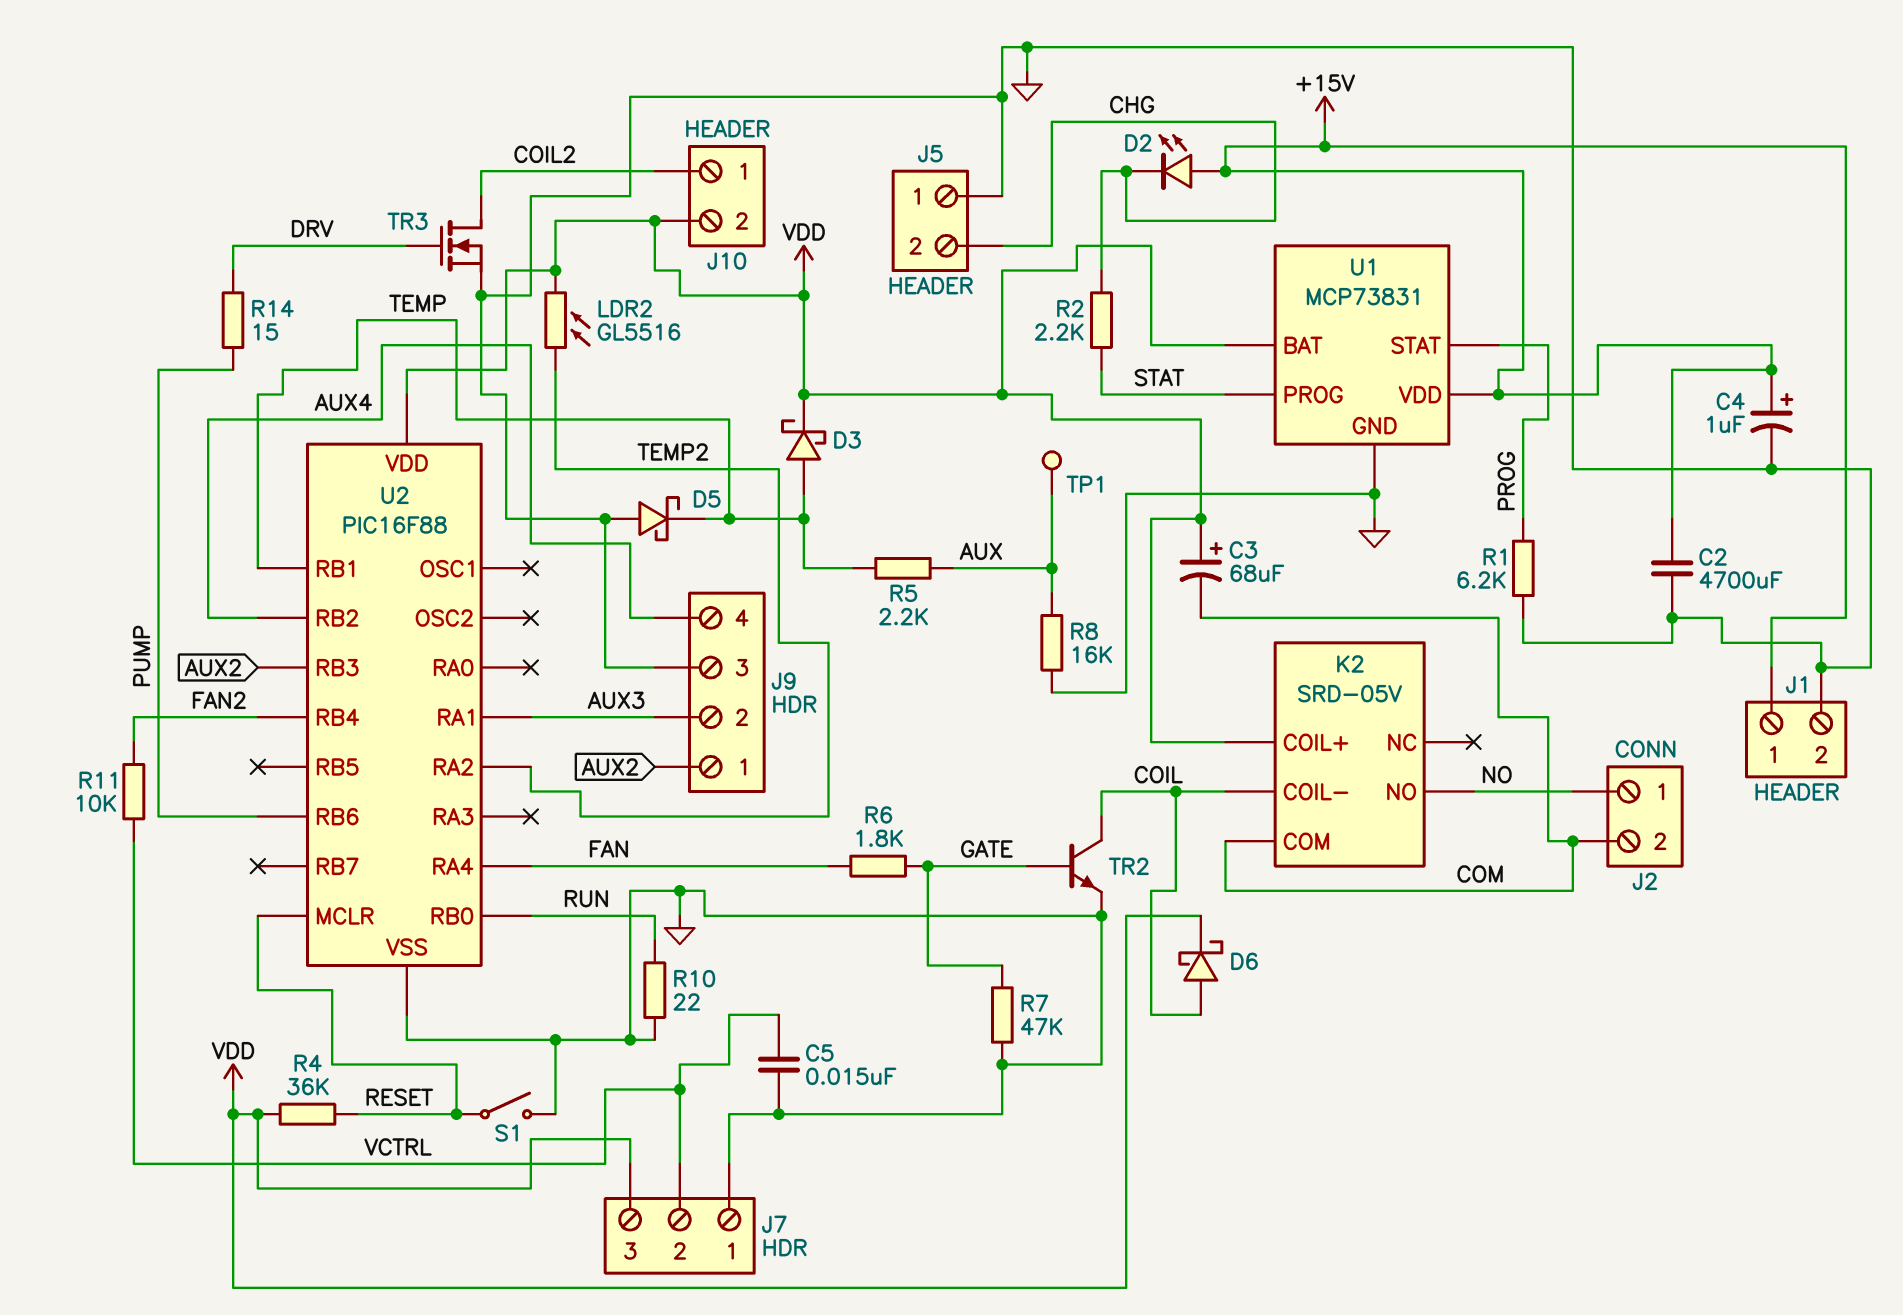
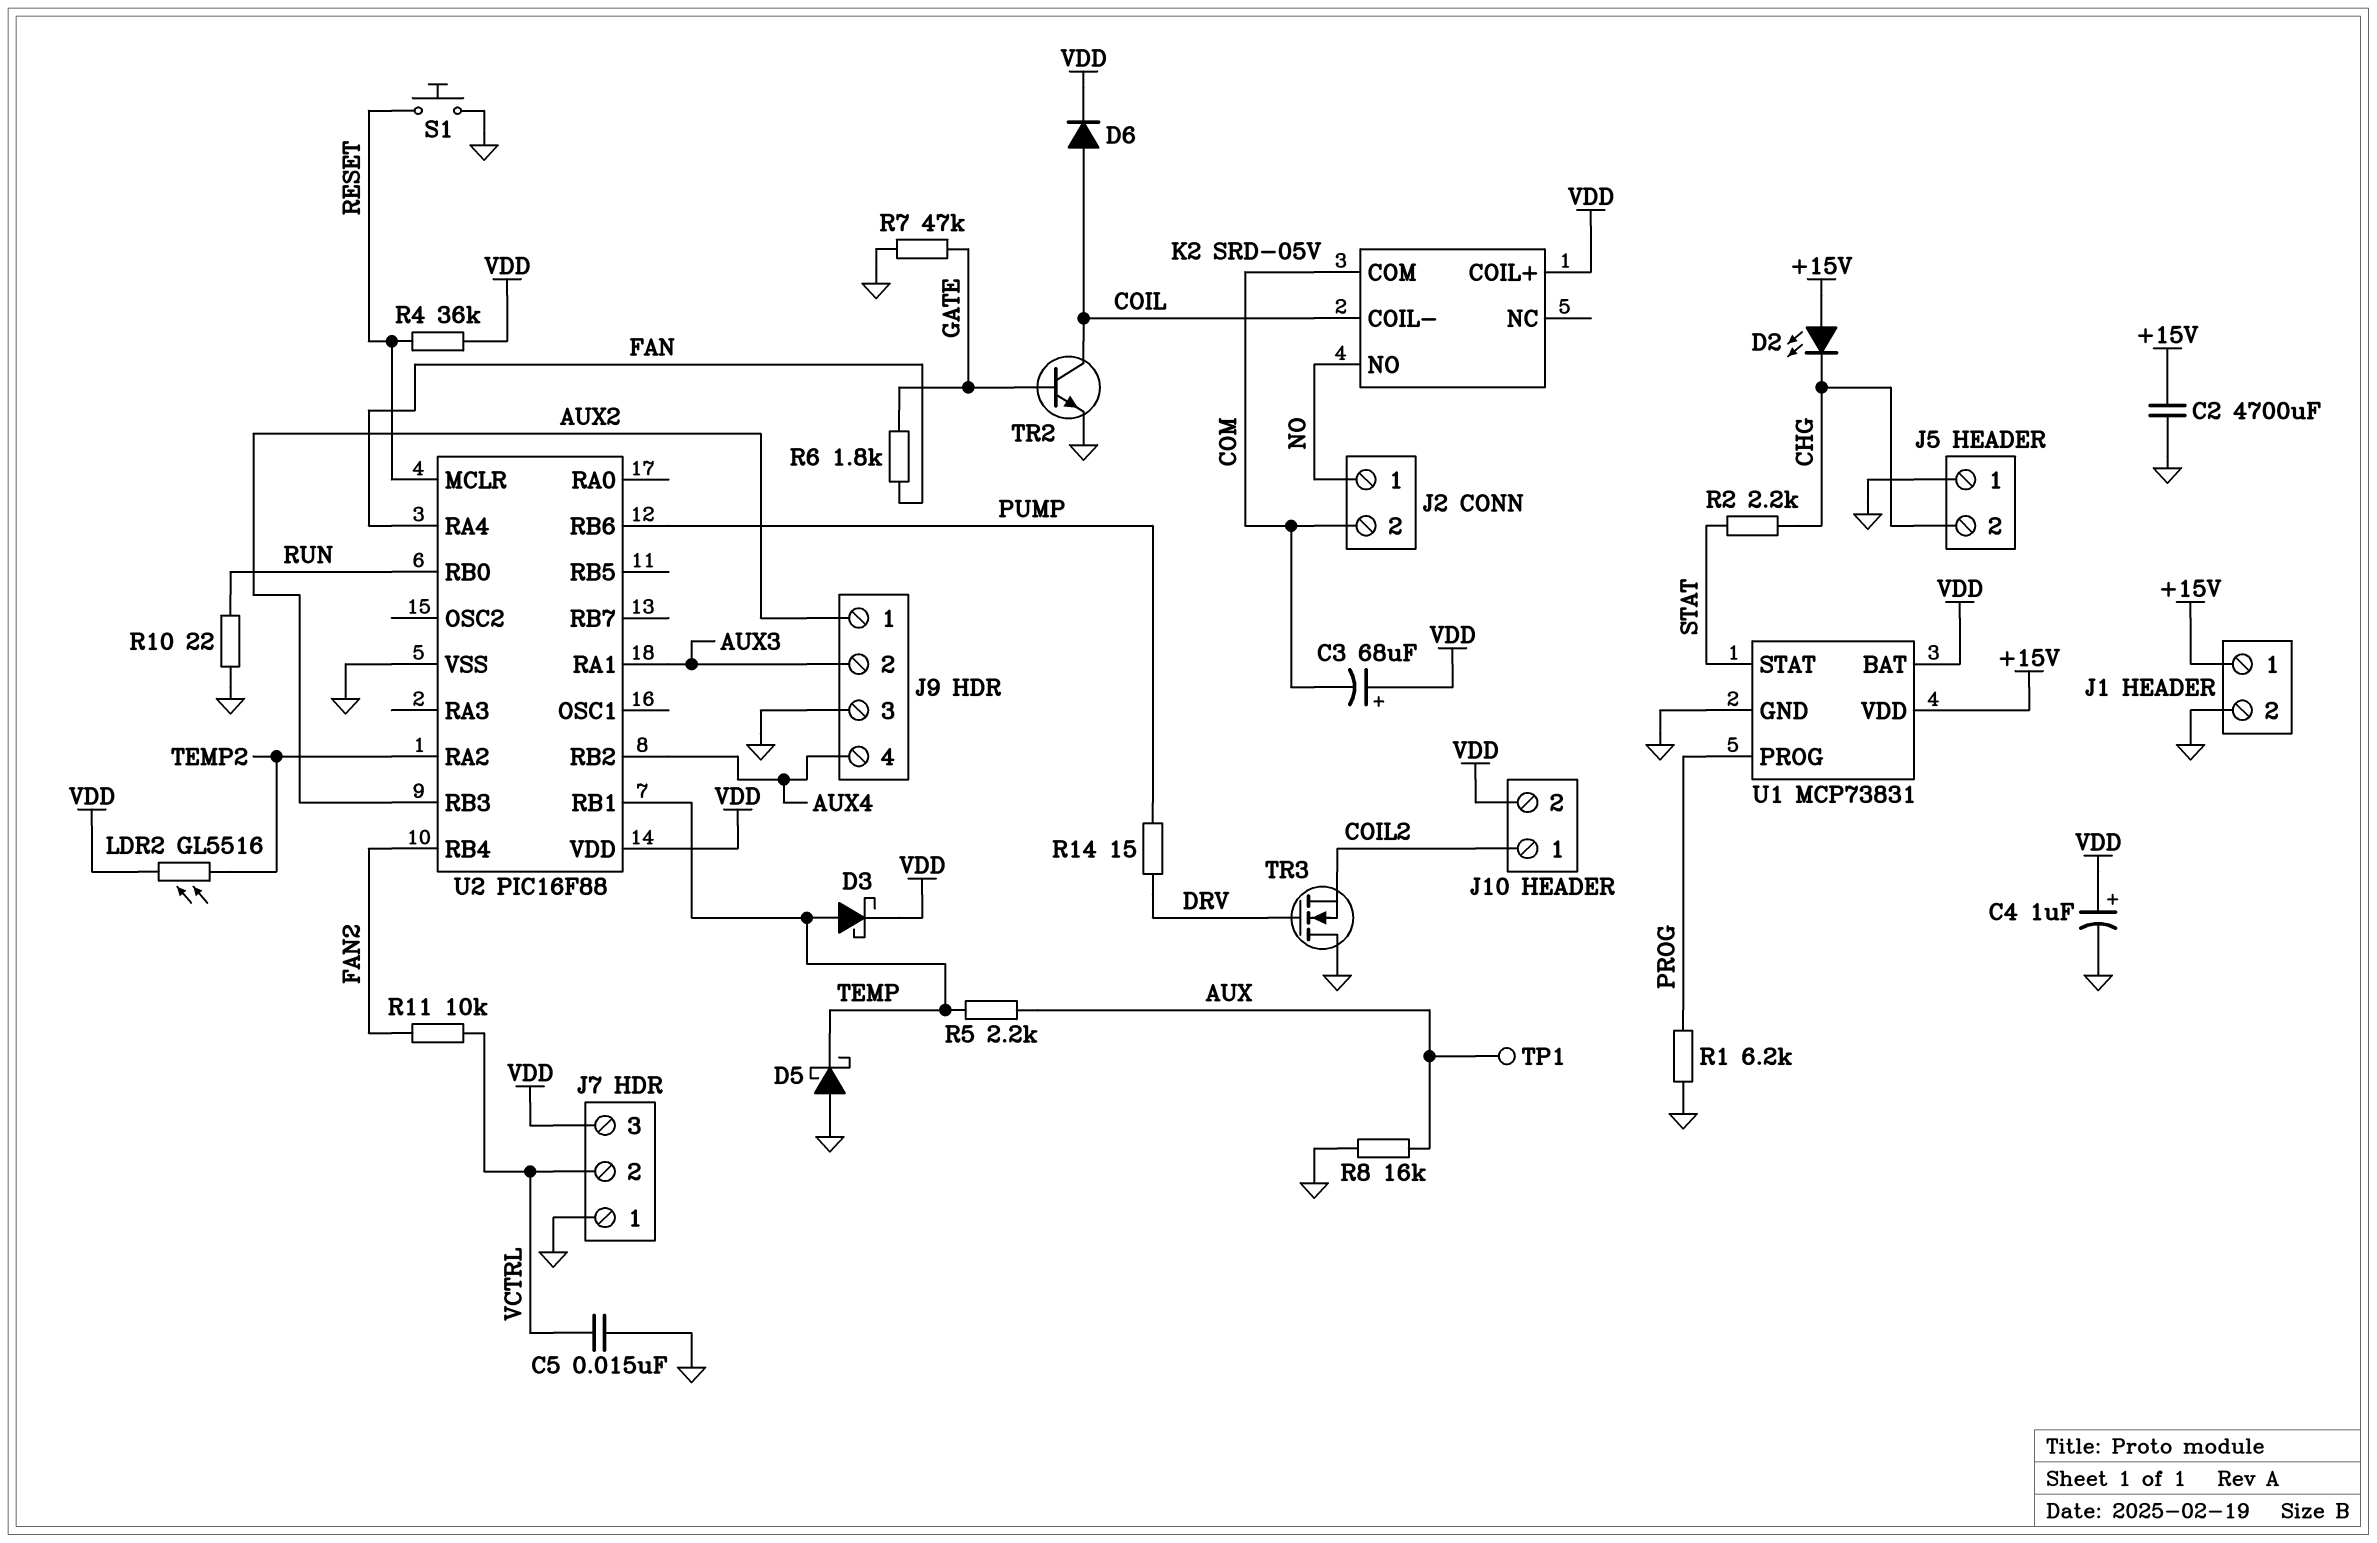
C4: 1uF (plus +15V, minus GND) -> 1uF (plus VDD, minus GND)
D6: schottky (A COIL, K VDD) -> diode (A COIL, K VDD)
S1: switch (GND, RESET) -> button (GND, RESET)
TR3: NMOS (G DRV, D COIL2, S GND) -> NMOS (G DRV, D GND, S COIL2)
U1 pin PROG: STAT -> PROG
U1 pin STAT: PROG -> STAT

